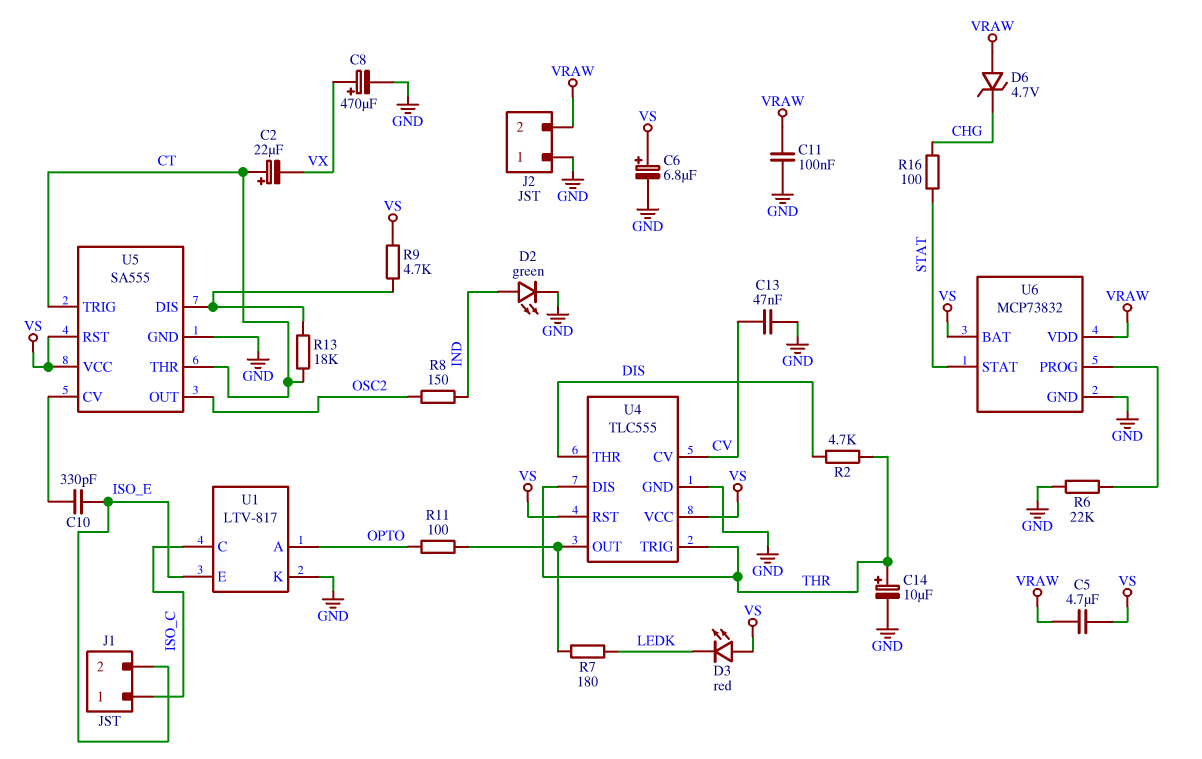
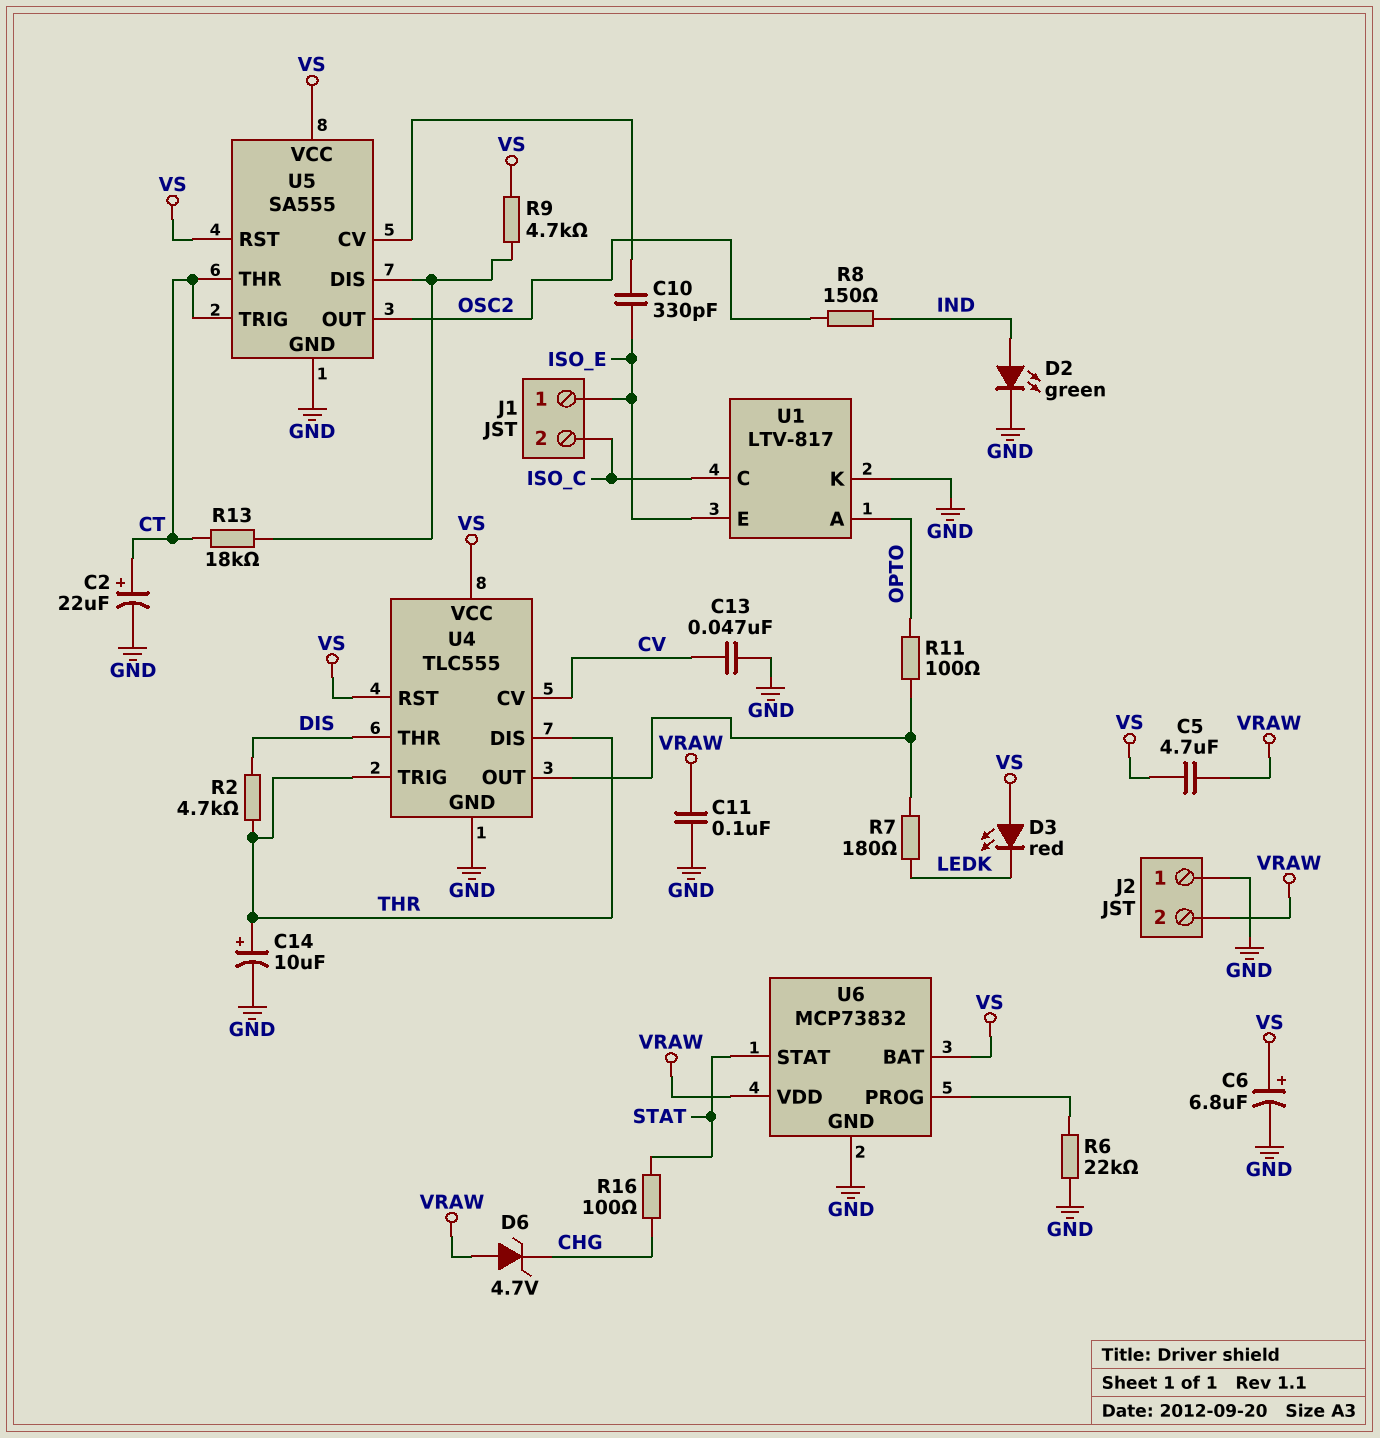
C2: 22uF (plus CT, minus VX) -> 22uF (plus CT, minus GND)
C8: 470uF (plus VX, minus GND) -> none
J1 pin 1: ISO_C -> ISO_E
J1 pin 2: ISO_E -> ISO_C

